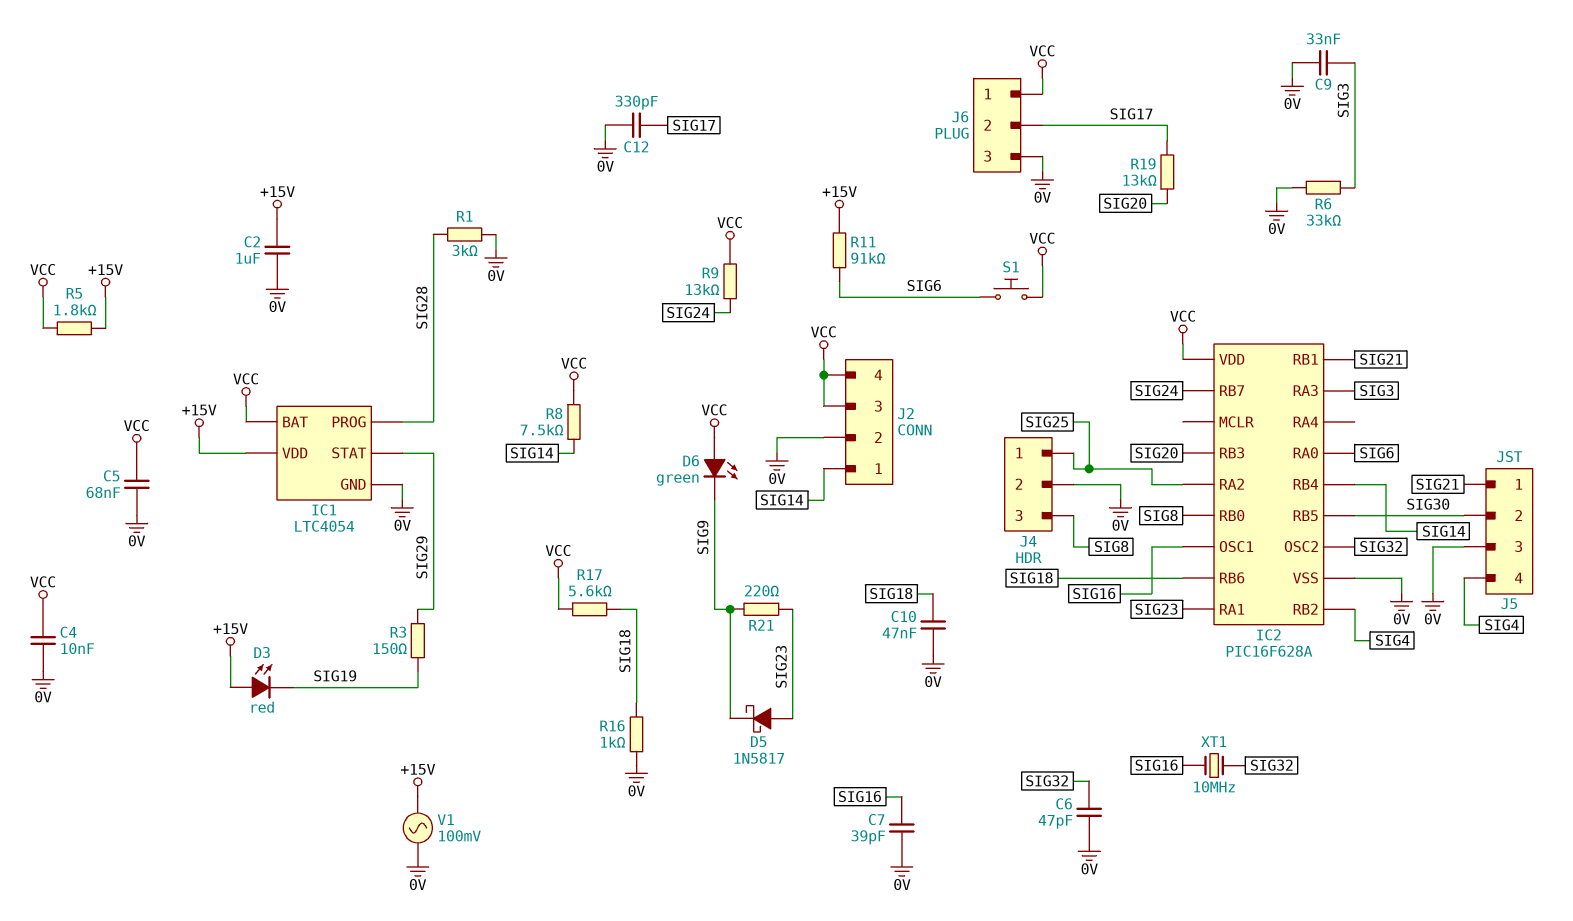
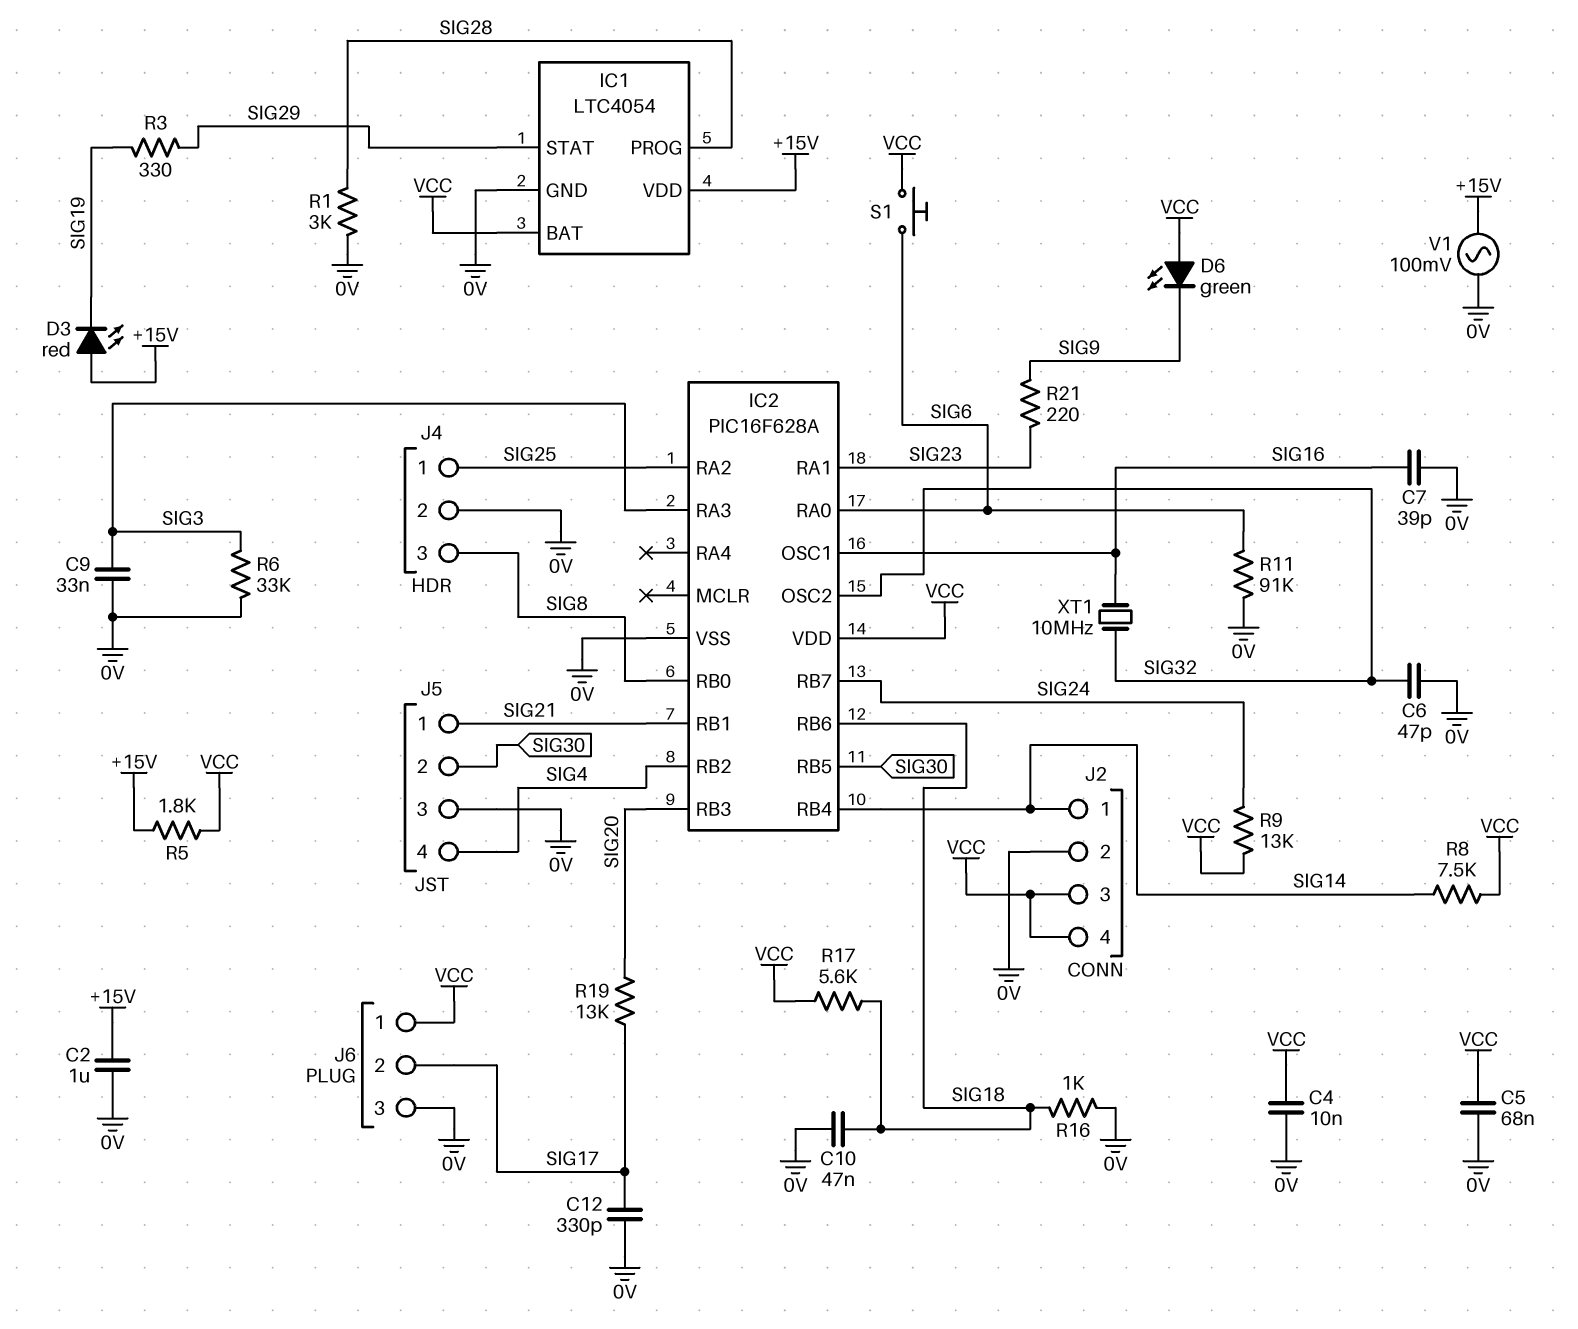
D5: schottky 1N5817 (A SIG23, K SIG9) -> none
R3: 150 (SIG19, SIG29) -> 330 (SIG19, SIG29)
R11: 91k (+15V, SIG6) -> 91k (0V, SIG6)

